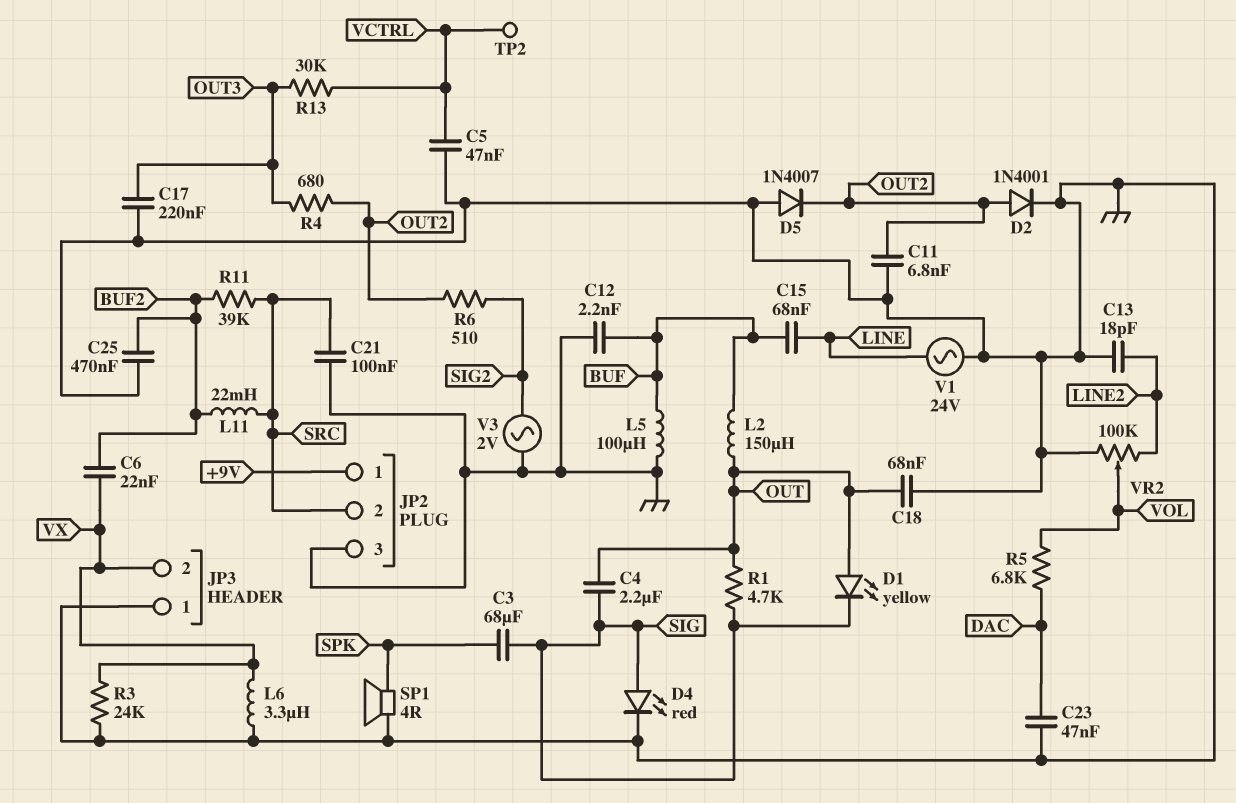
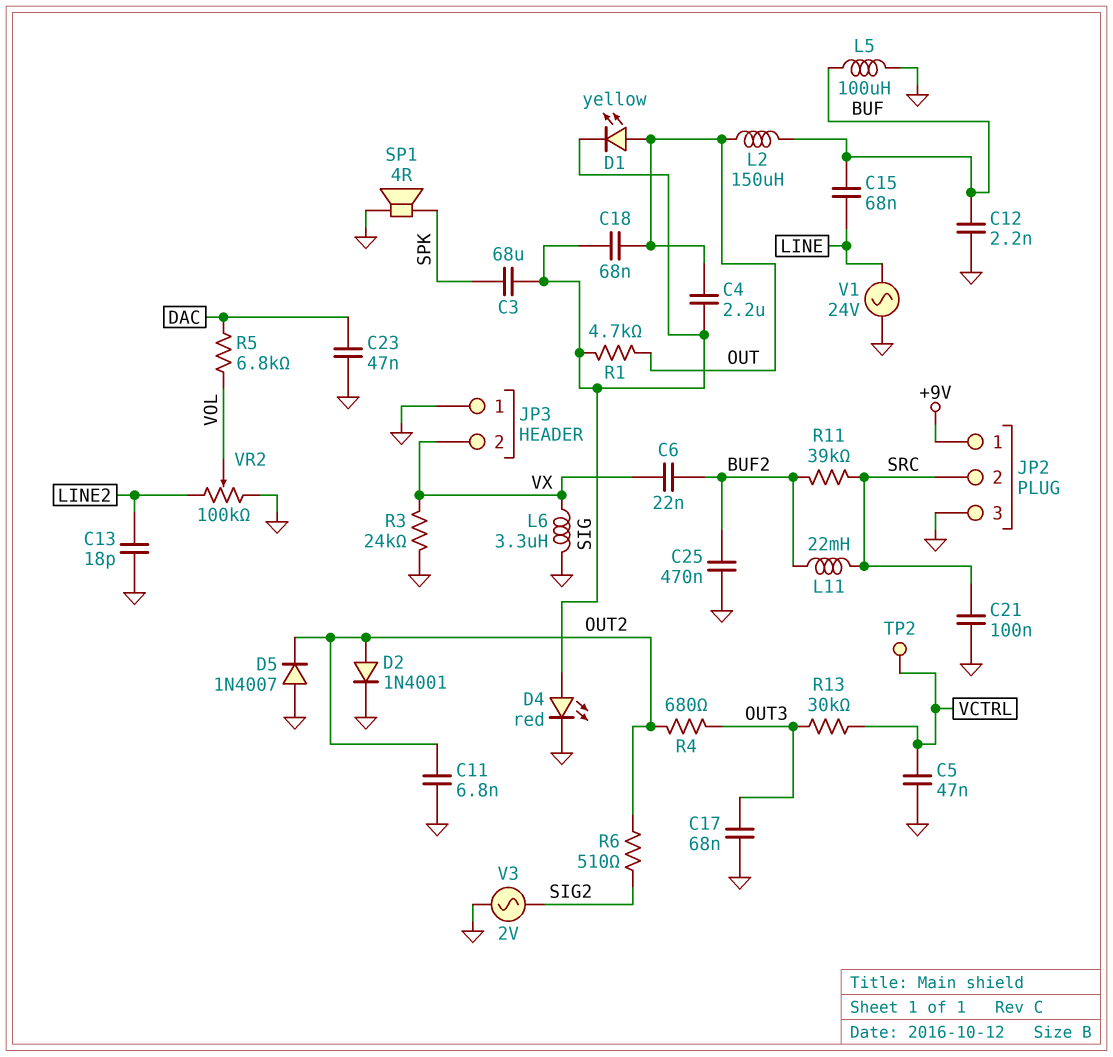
C17: 220nF (GND, OUT3) -> 68nF (GND, OUT3)
C18: 68nF (GND, OUT) -> 68nF (OUT, SIG)

